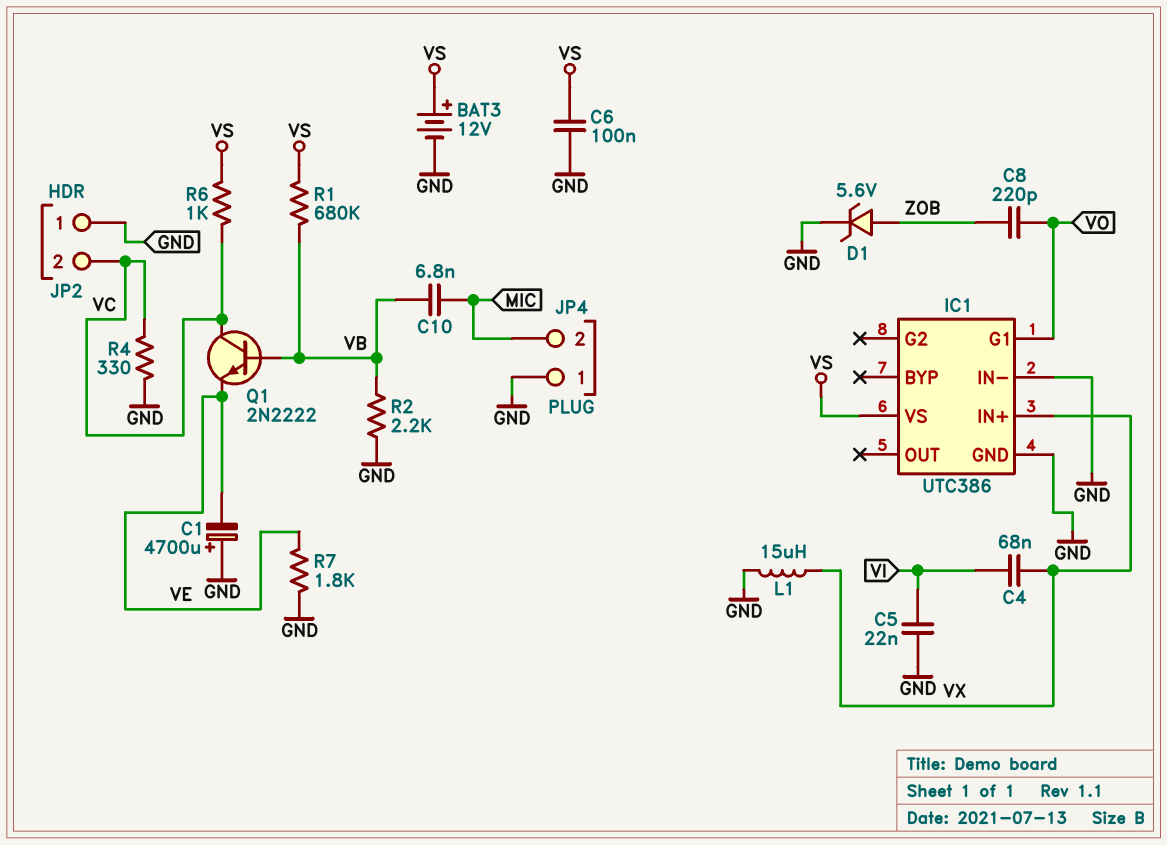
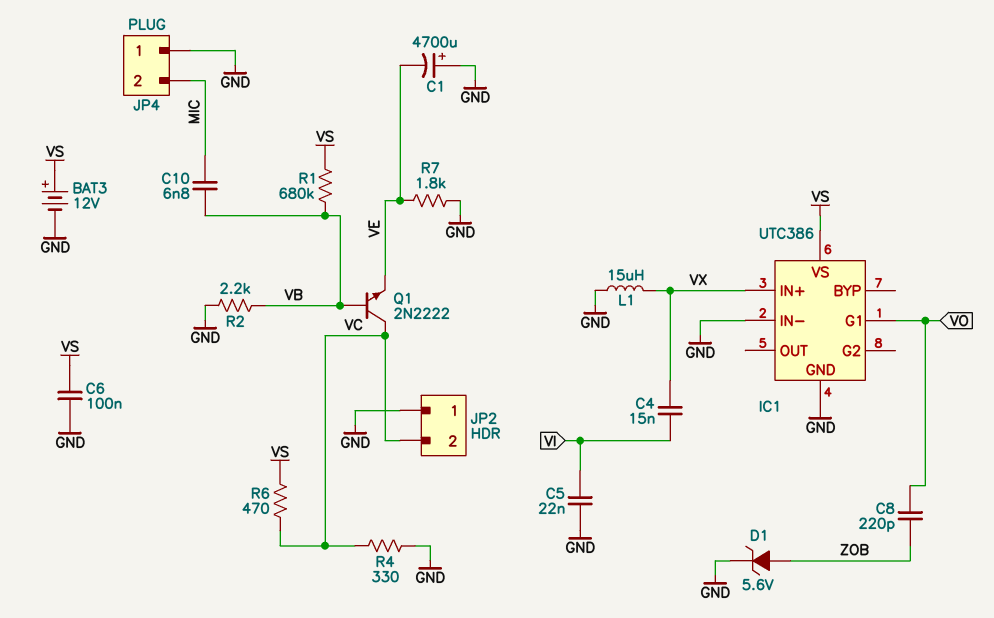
C4: 68nF (VI, VX) -> 15nF (VI, VX)
R6: 1k (VC, VS) -> 470 (VC, VS)

